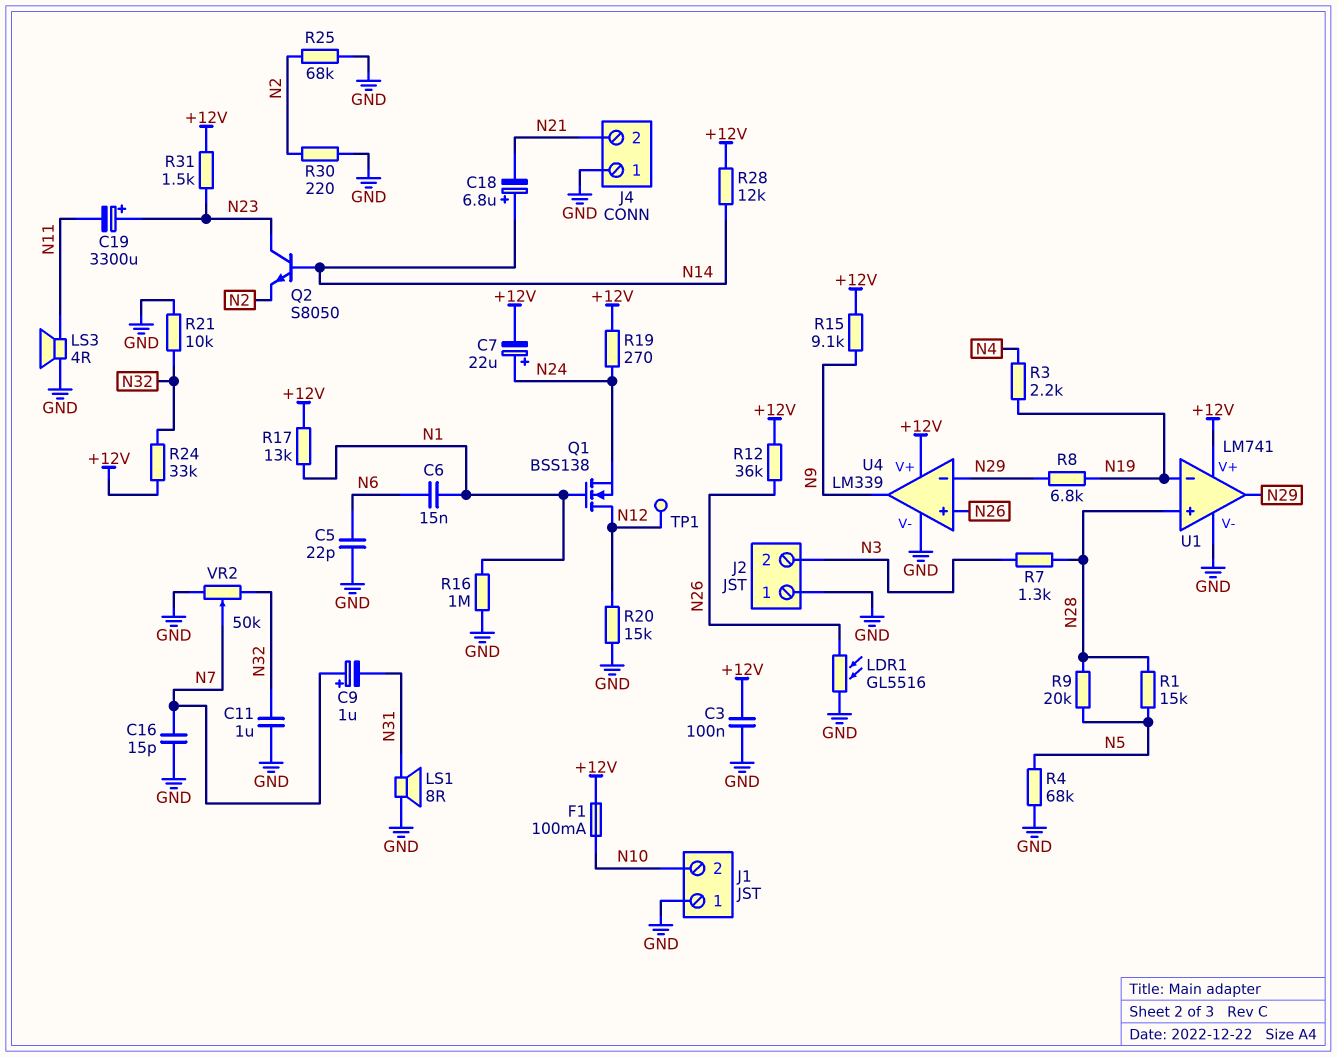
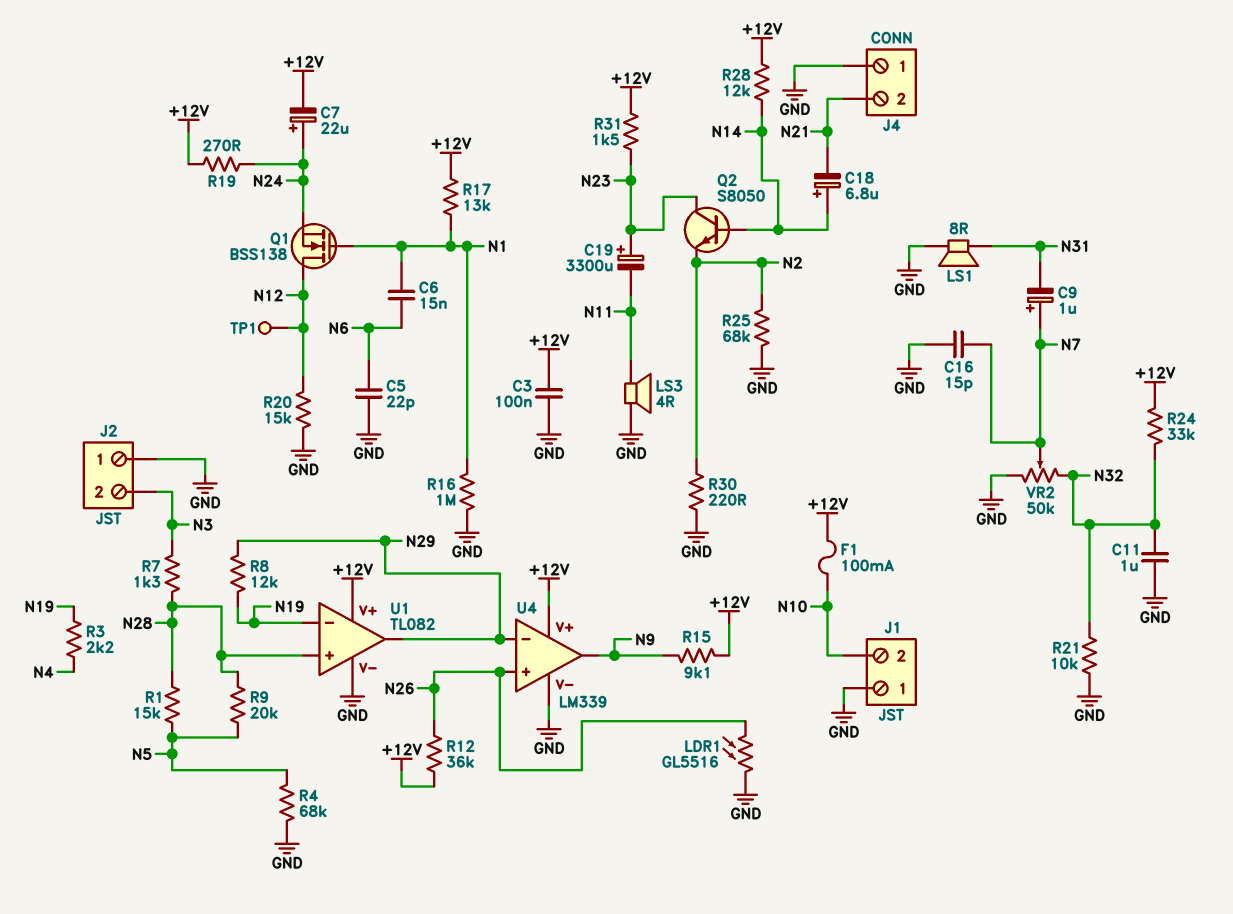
R8: 6.8k (N19, N29) -> 12k (N19, N29)
U1: LM741 -> TL082

